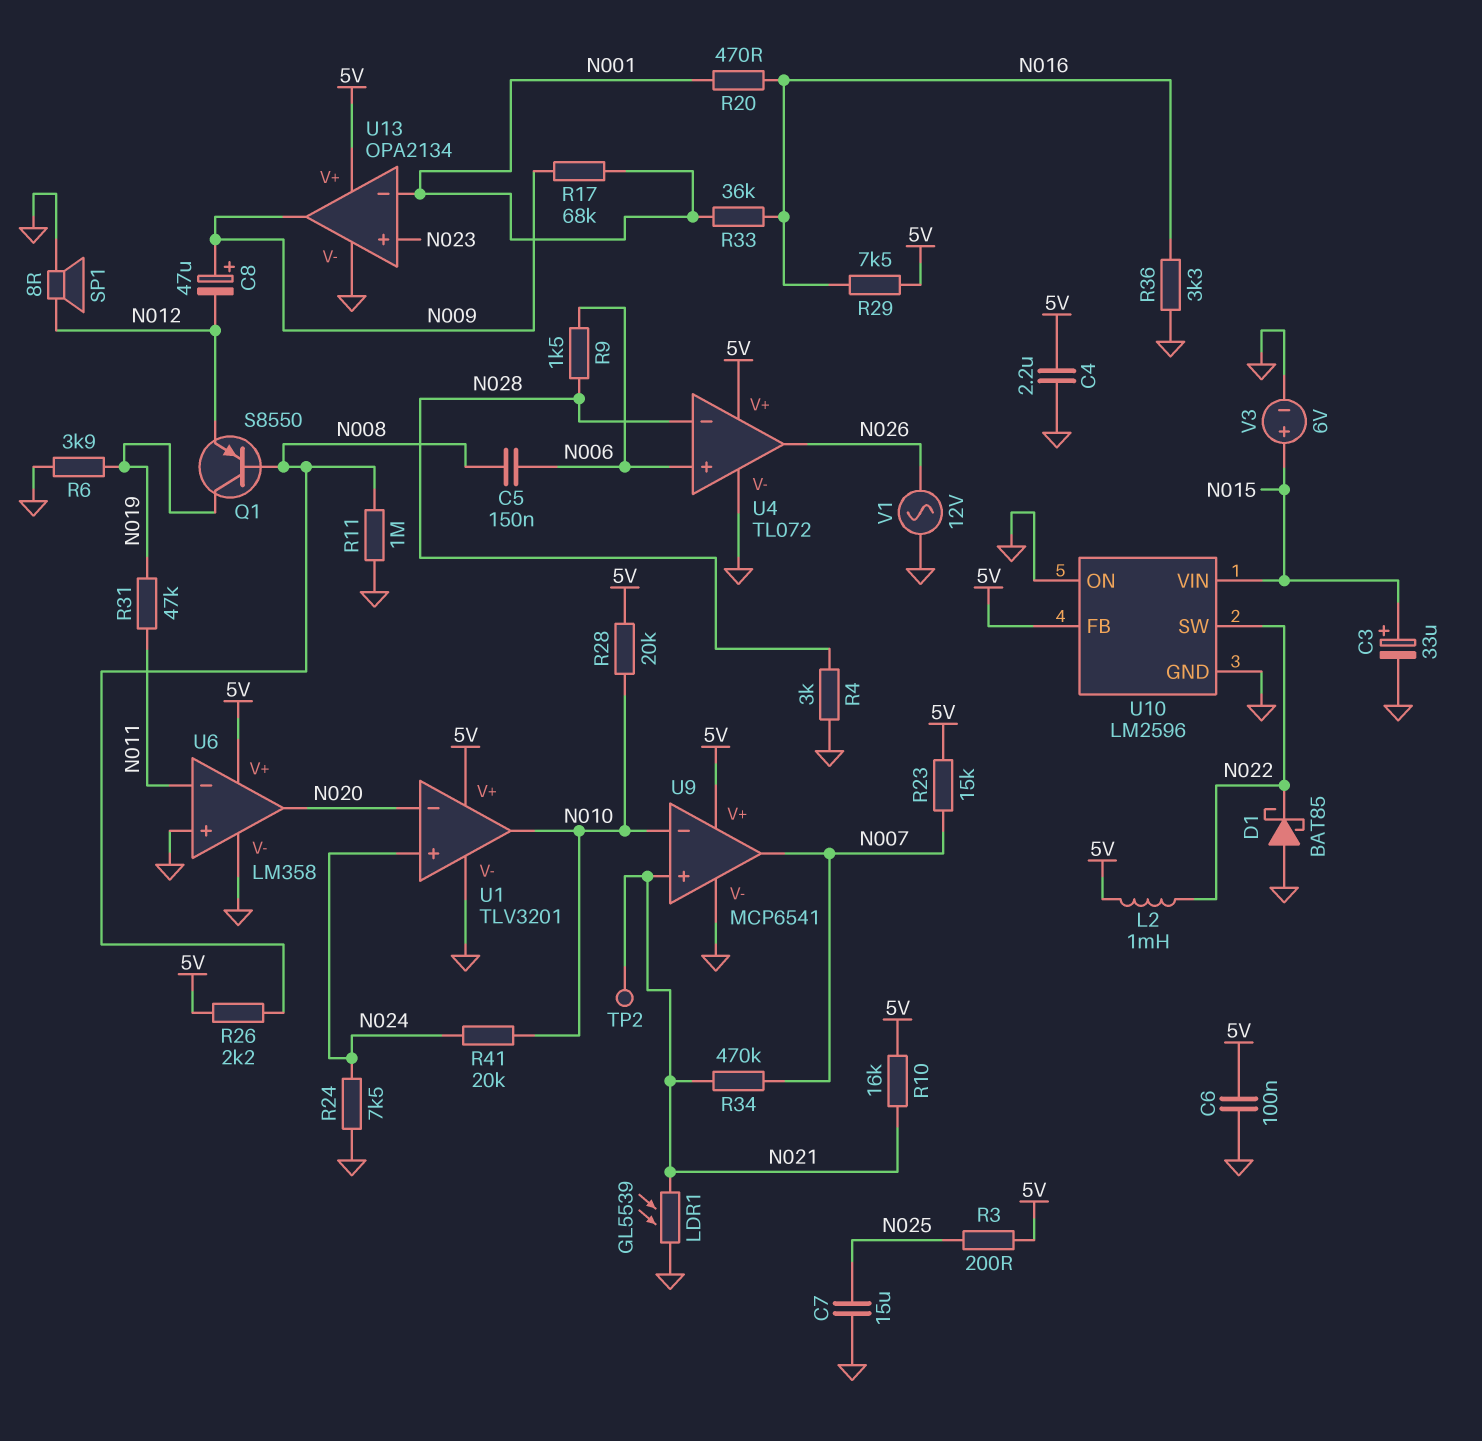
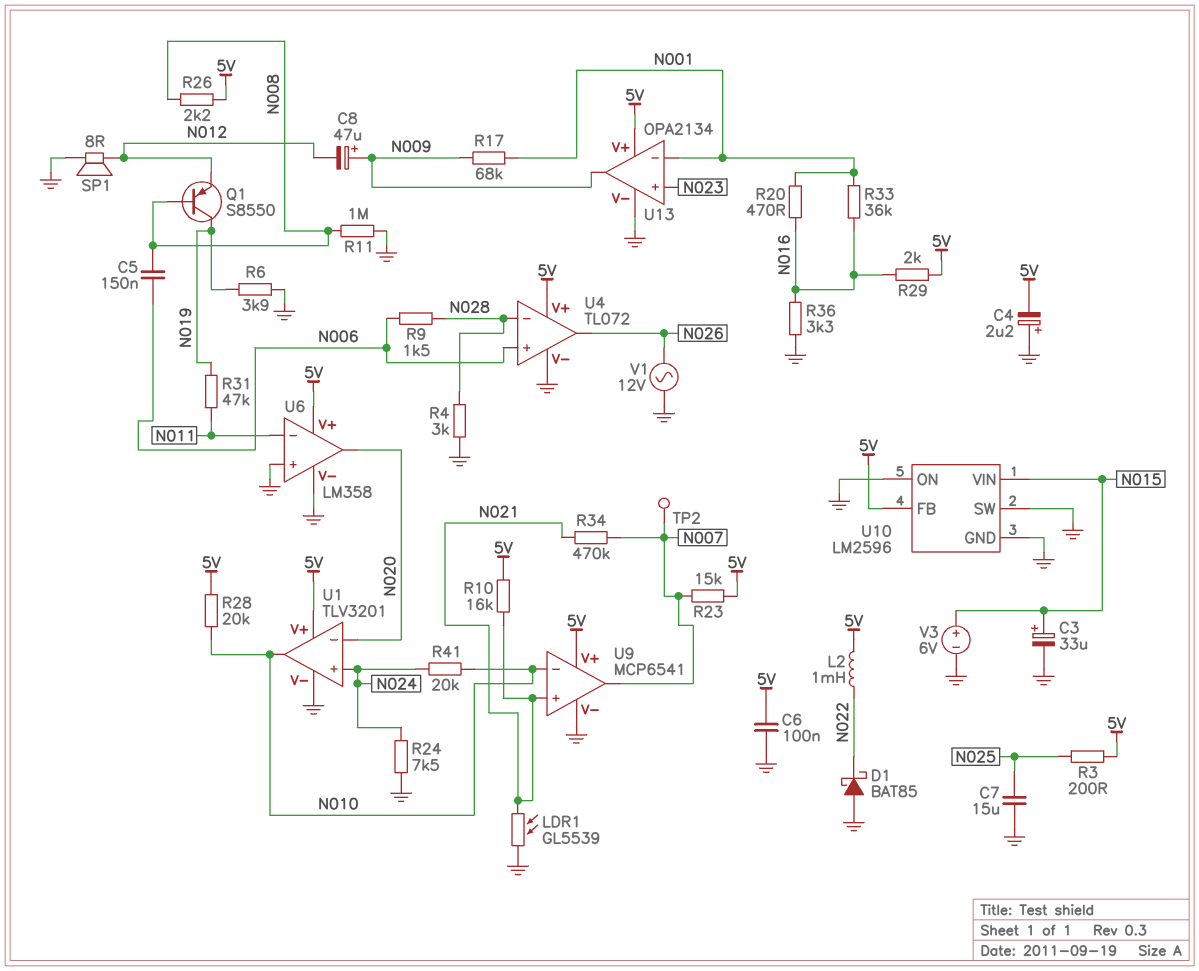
C4: 2.2uF (5V, GND) -> 2.2uF (plus GND, minus 5V)
R29: 7.5k (5V, N016) -> 2k (5V, N016)
TP2: test point (N021) -> test point (N007)
U10 pin SW: N022 -> GND

